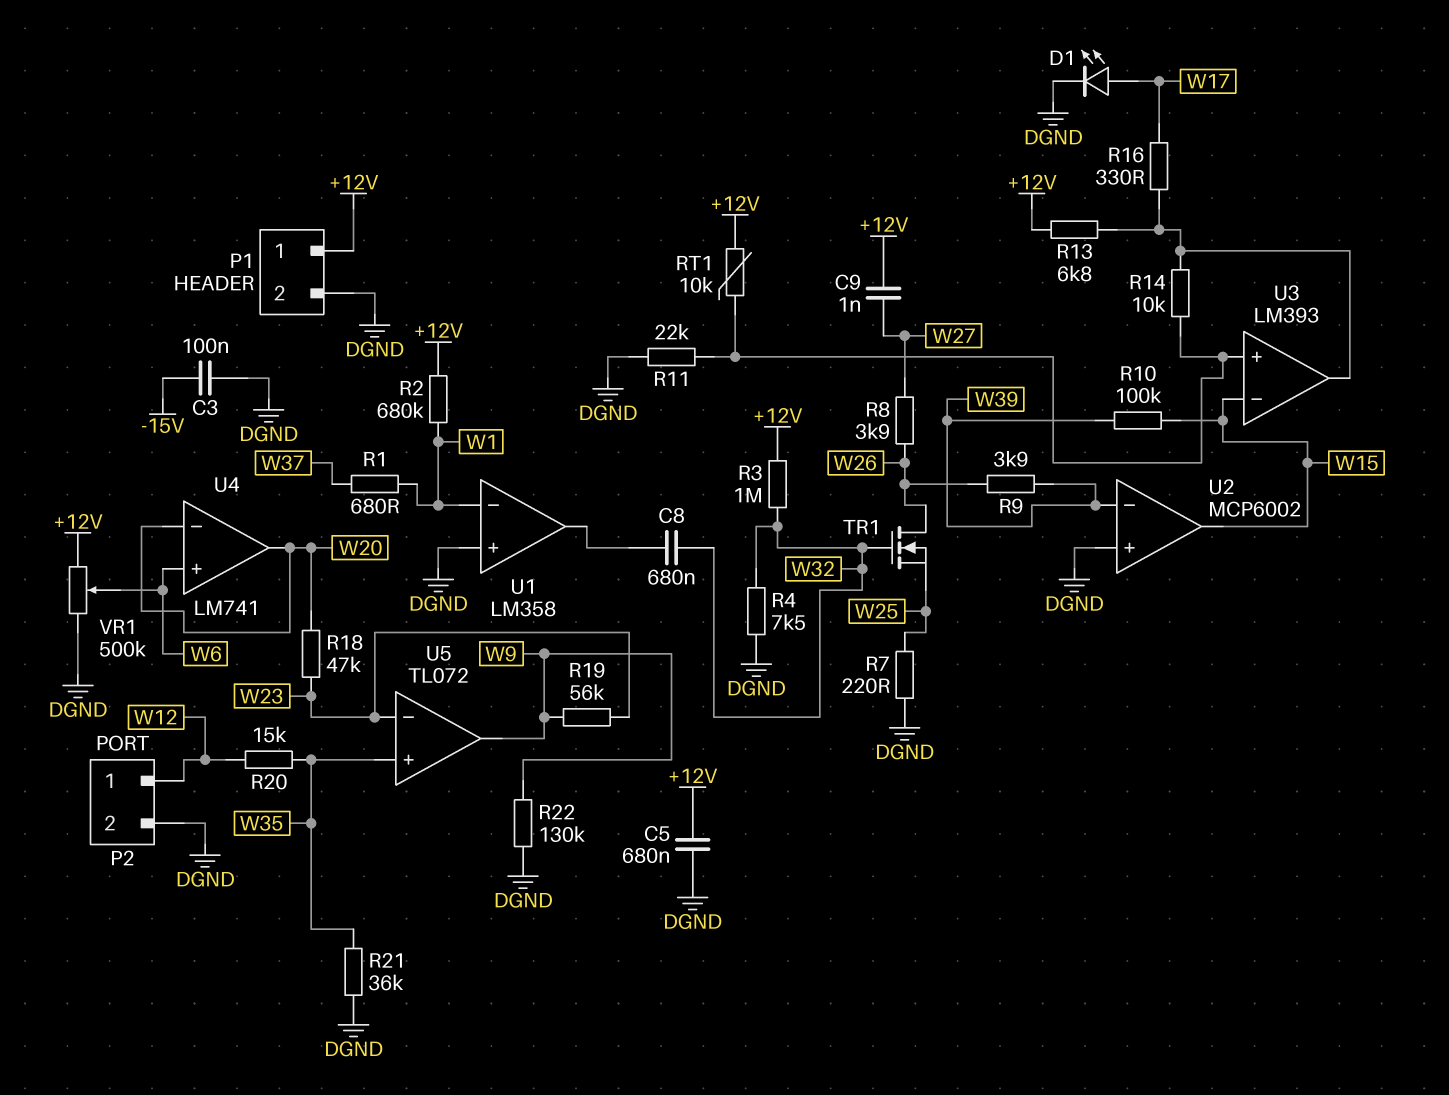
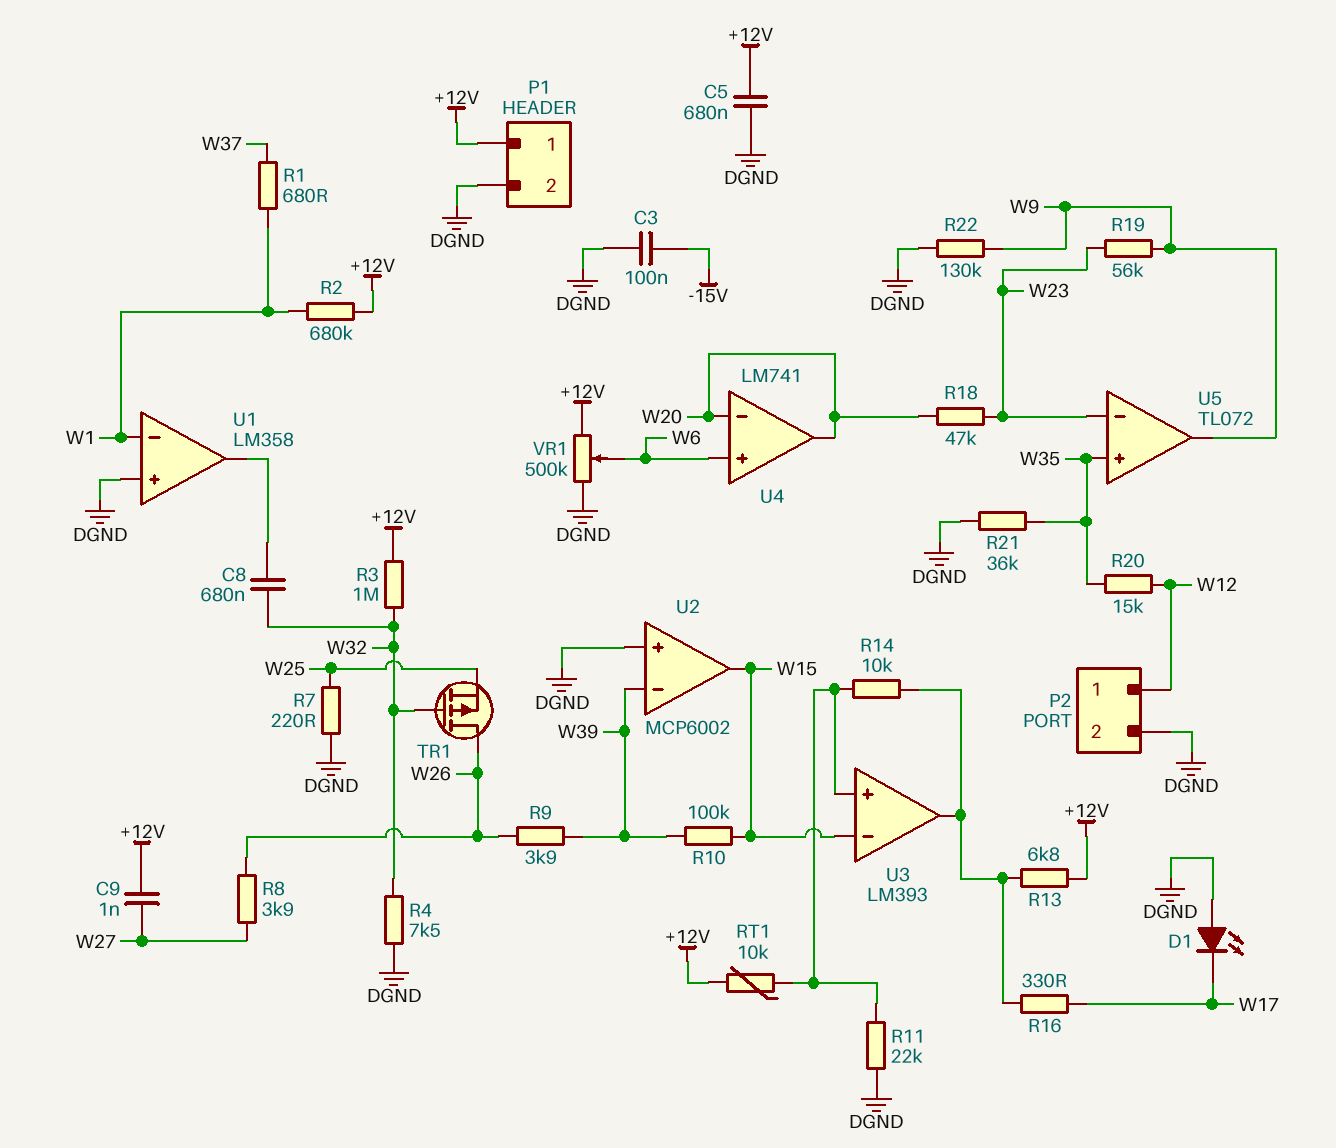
D1: LED (A W17, K DGND) -> LED (A DGND, K W17)
TR1: NMOS (G W32, D W26, S W25) -> PMOS (G W32, D W26, S W25)

